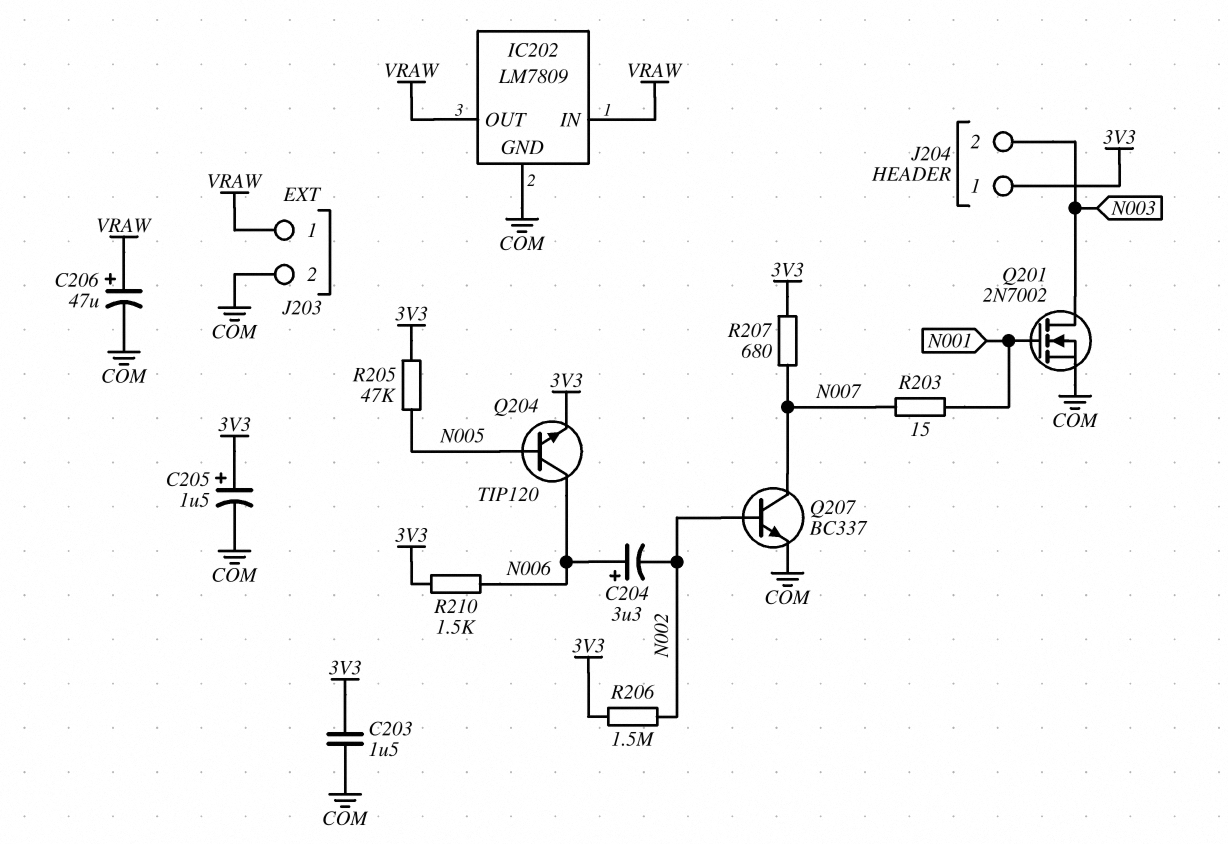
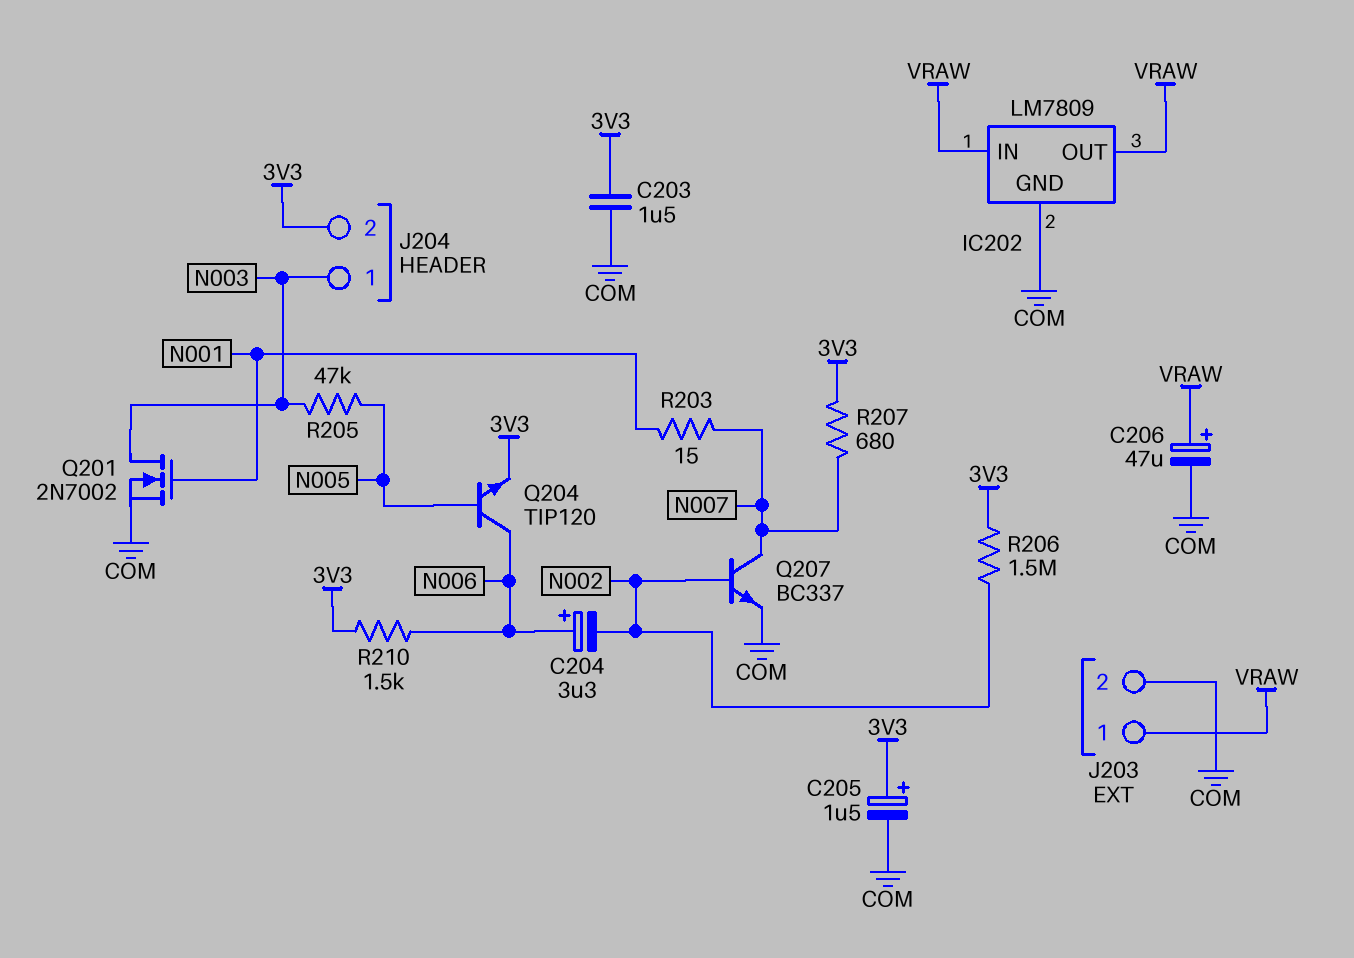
J204 pin 1: 3V3 -> N003
J204 pin 2: N003 -> 3V3
R205: 47k (3V3, N005) -> 47k (N003, N005)

